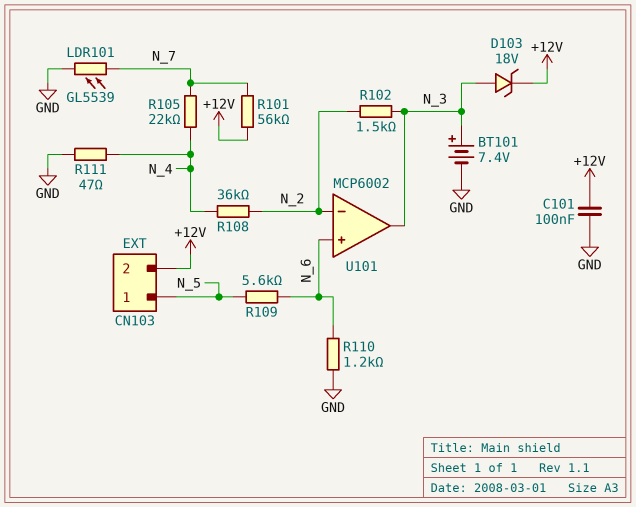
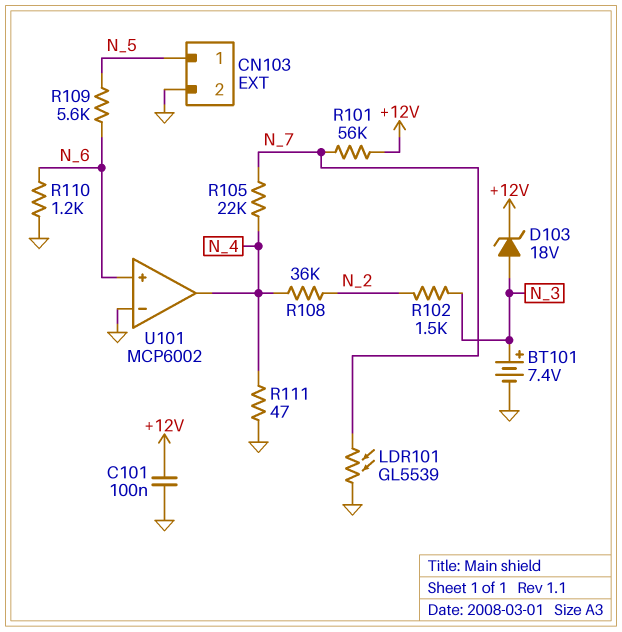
CN103 pin 2: +12V -> GND
U101 pin in-: N_2 -> GND
U101 pin out: N_3 -> N_4

